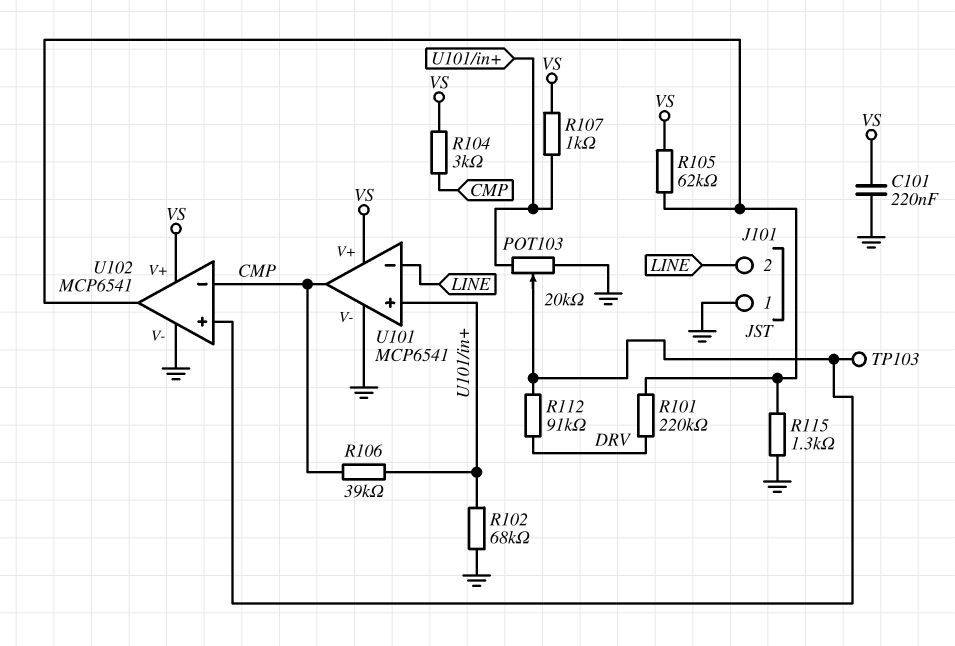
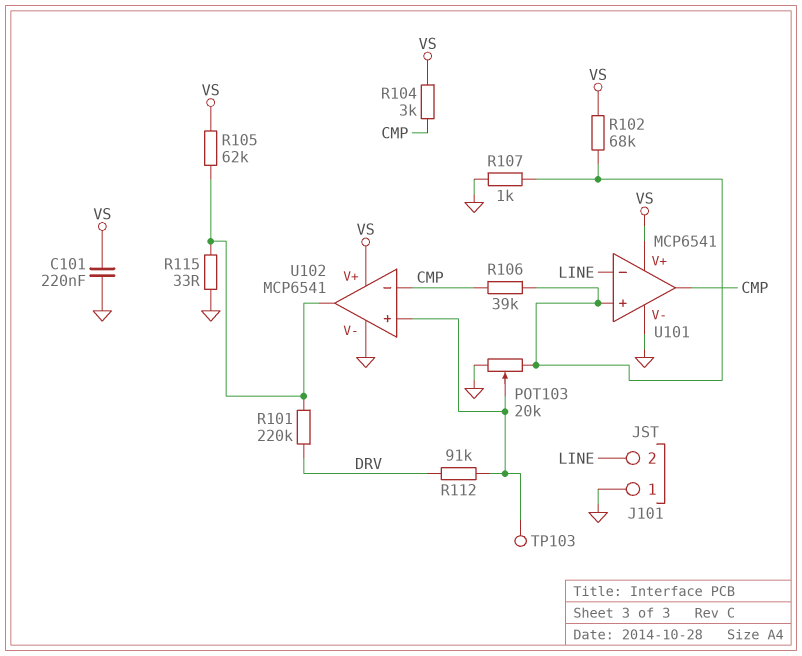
R102: 68k (GND, U101/in+) -> 68k (U101/in+, VS)
R107: 1k (U101/in+, VS) -> 1k (GND, U101/in+)
R115: 1.3k (GND, U102/out) -> 33 (GND, U102/out)

